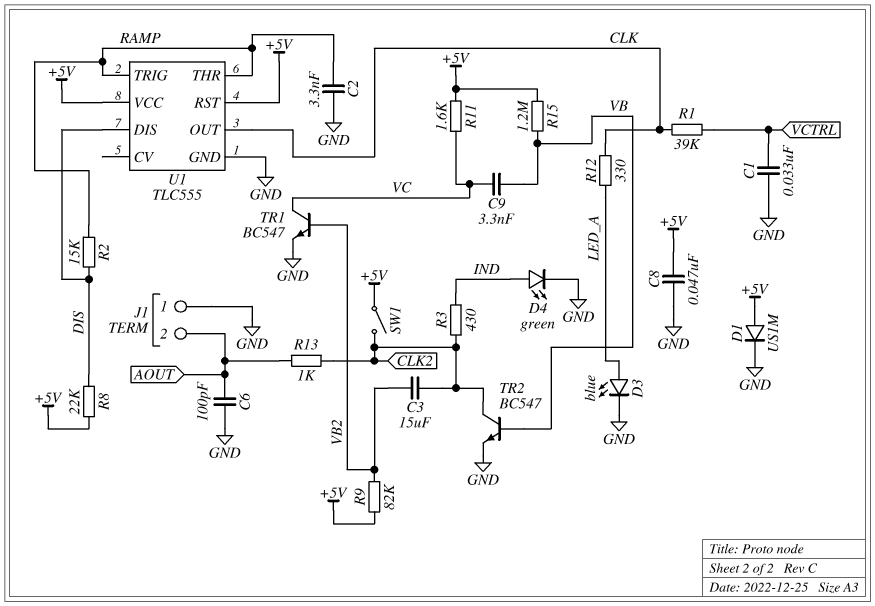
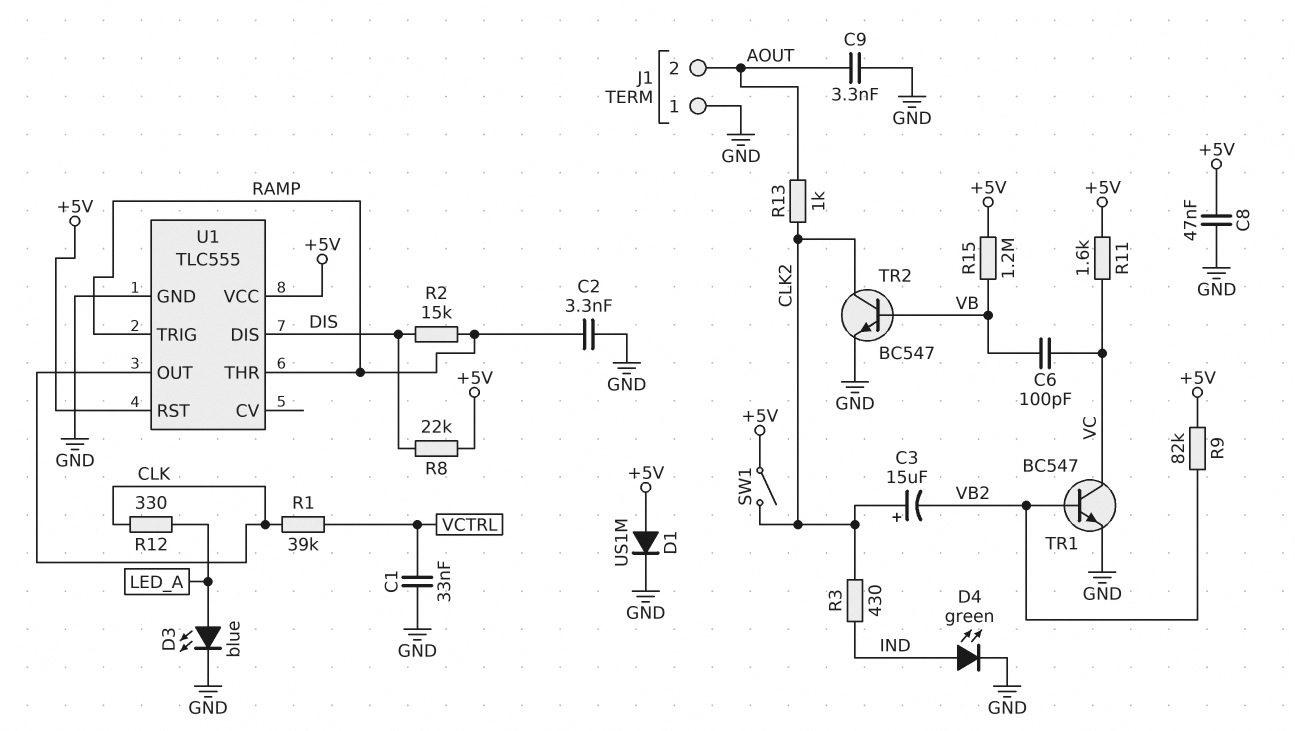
C3: 15uF (CLK2, VB2) -> 15uF (plus CLK2, minus VB2)
C6: 100pF (AOUT, GND) -> 100pF (VB, VC)
C9: 3.3nF (VB, VC) -> 3.3nF (AOUT, GND)

